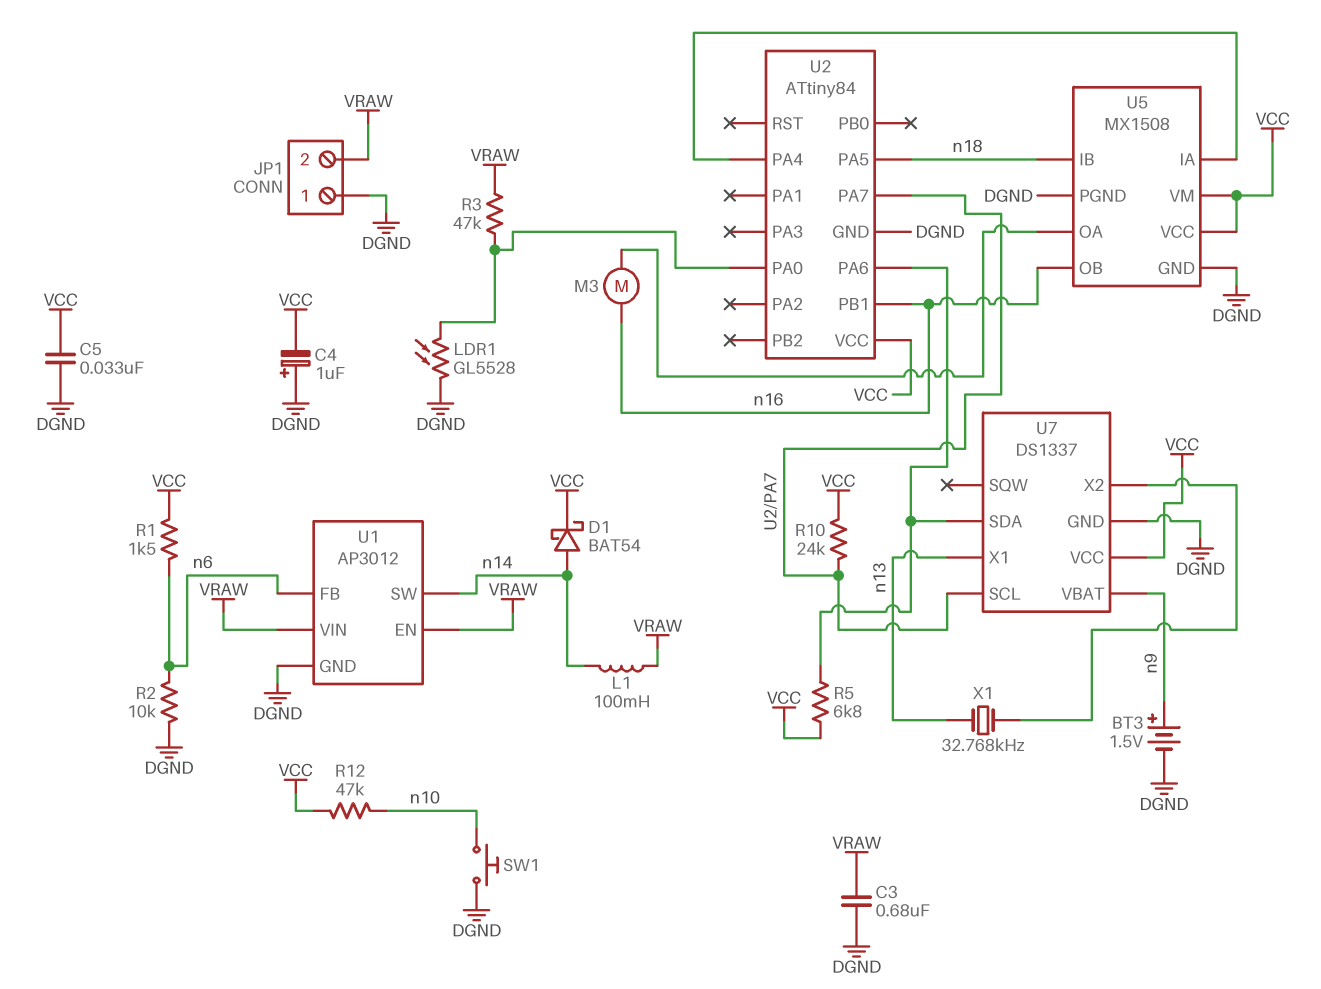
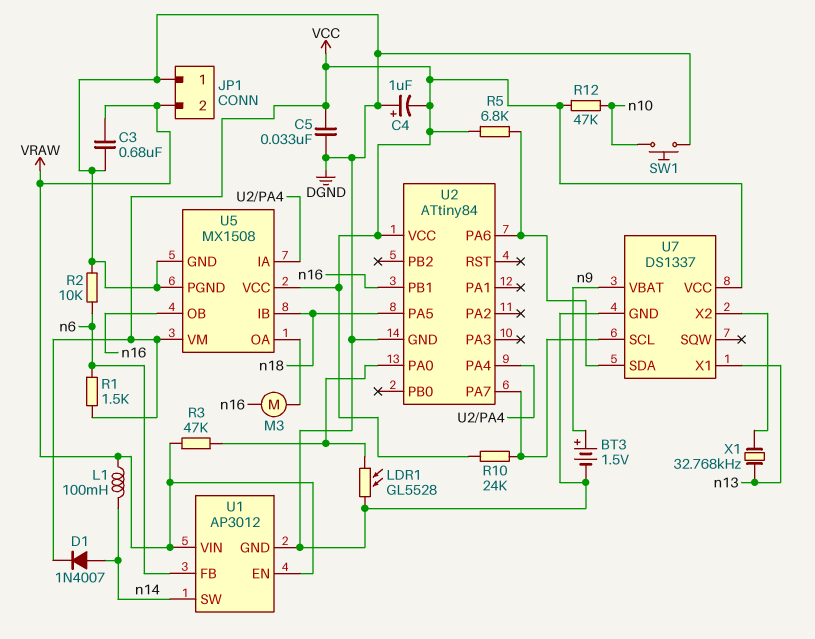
D1: schottky BAT54 (A n14, K VCC) -> diode 1N4007 (A n14, K VCC)

